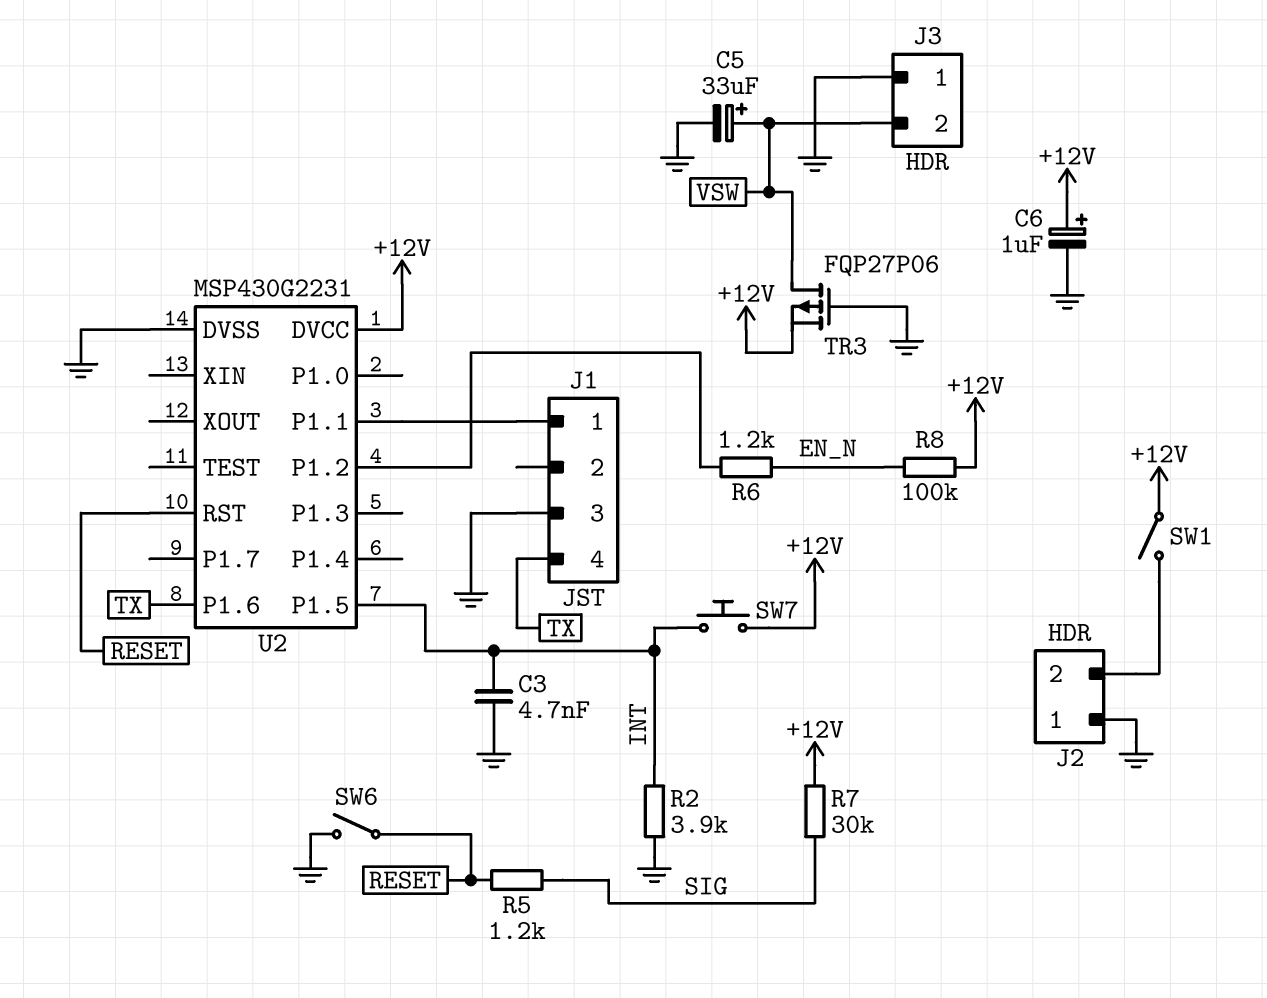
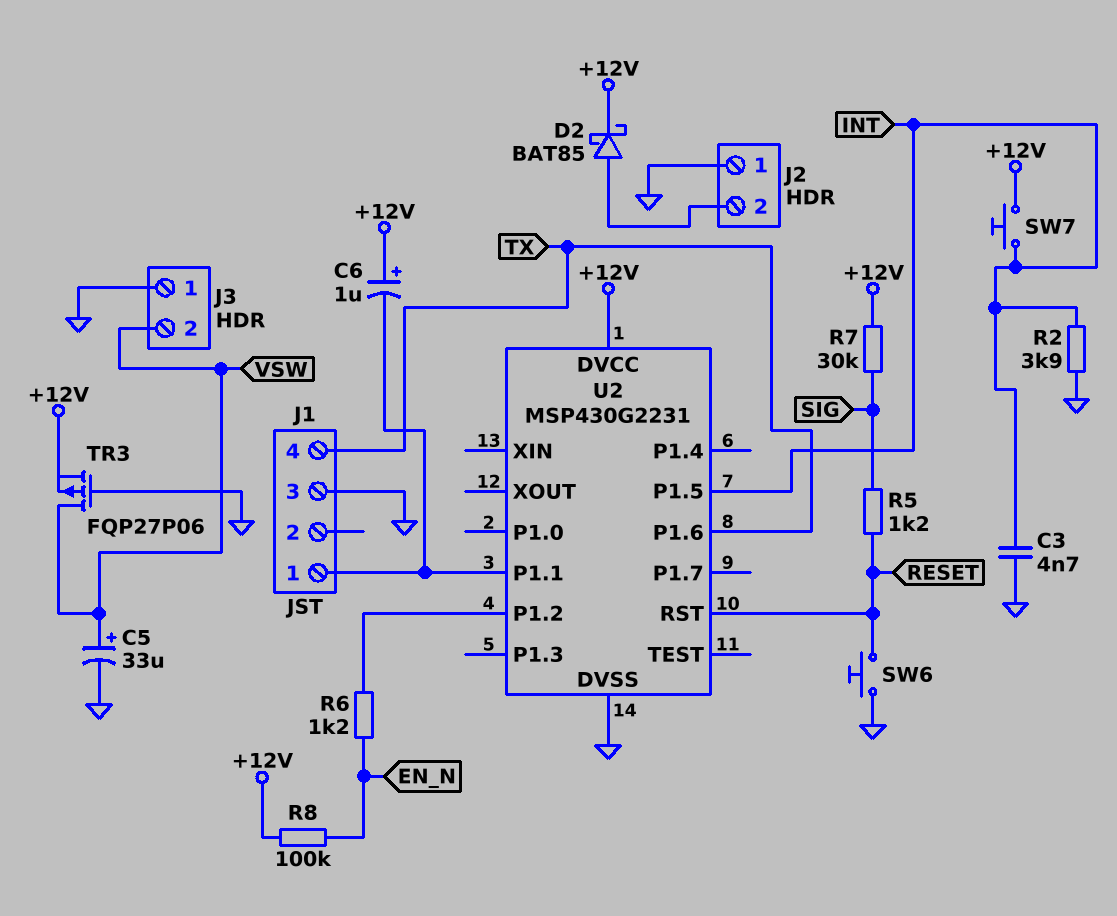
C6: 1uF (plus +12V, minus GND) -> 1uF (plus +12V, minus J1/1)
D2: none -> schottky BAT85 (A J2/2, K +12V)
SW1: switch (+12V, J2/2) -> none
SW6: switch (GND, RESET) -> button (GND, RESET)

